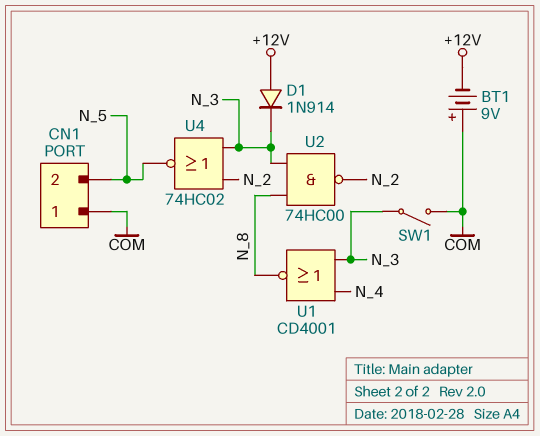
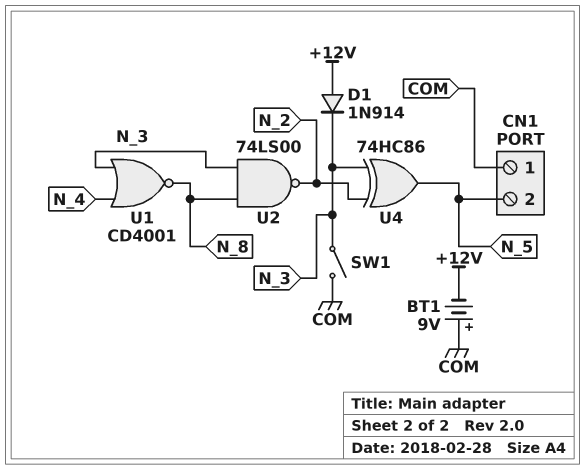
U2: NAND 74HC00 (in N_3, in N_8, out N_2) -> NAND 74LS00 (in N_3, in N_8, out N_2)
U4: NOR 74HC02 (in N_2, in N_3, out N_5) -> XOR 74HC86 (in N_2, in N_3, out N_5)

